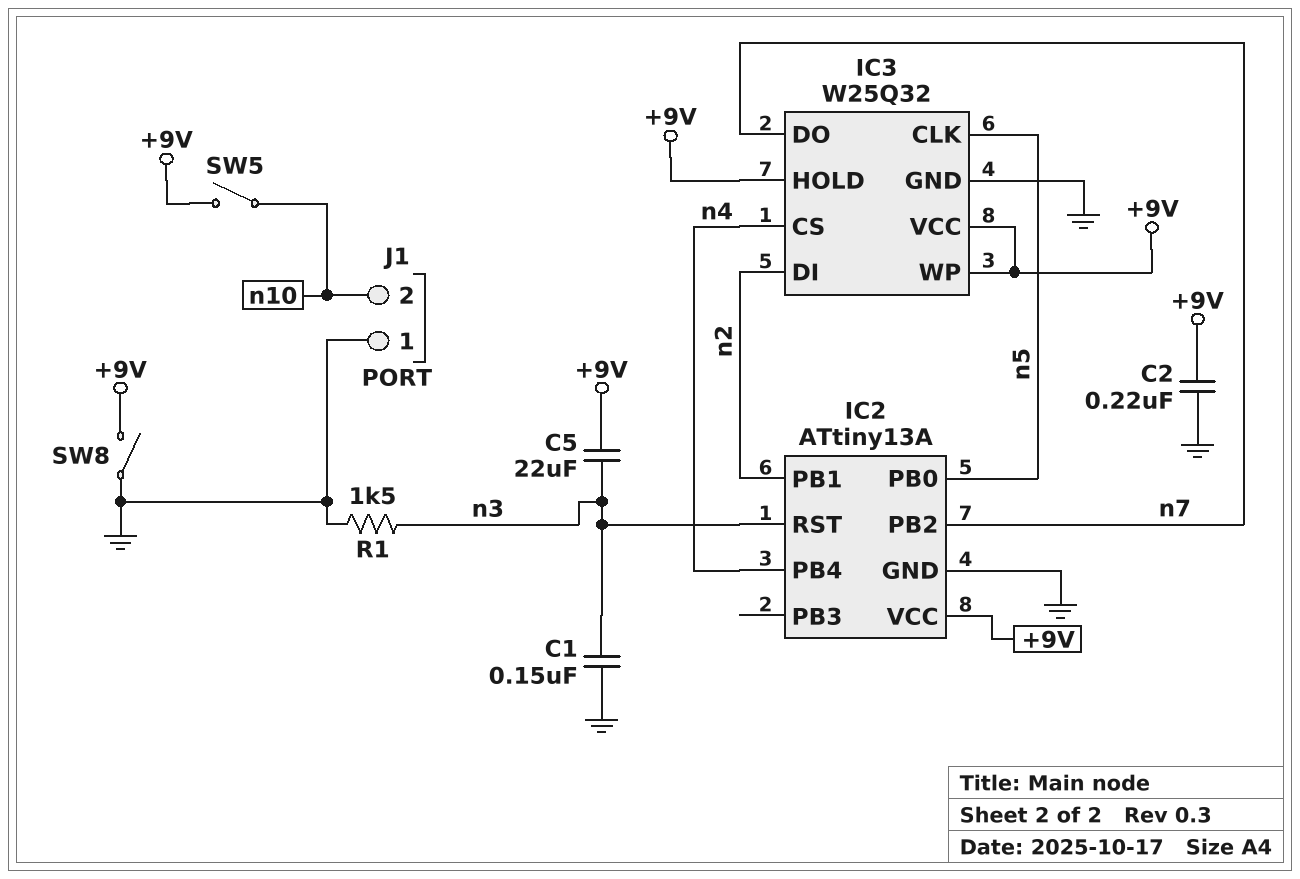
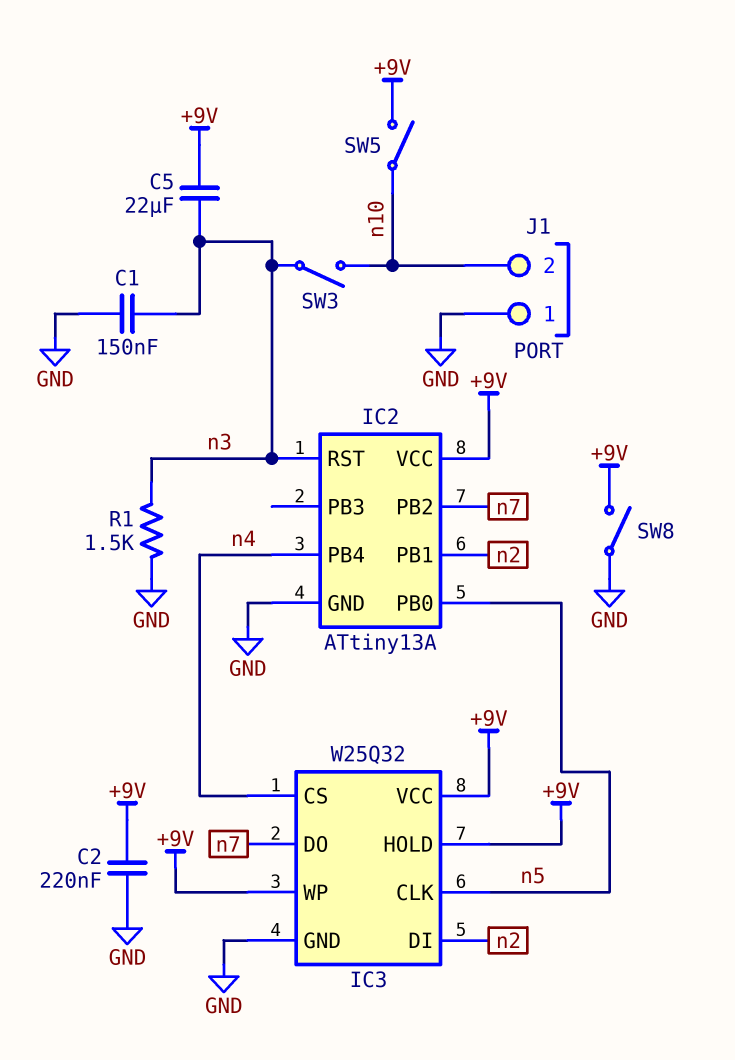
SW3: none -> switch (n3, n10)

